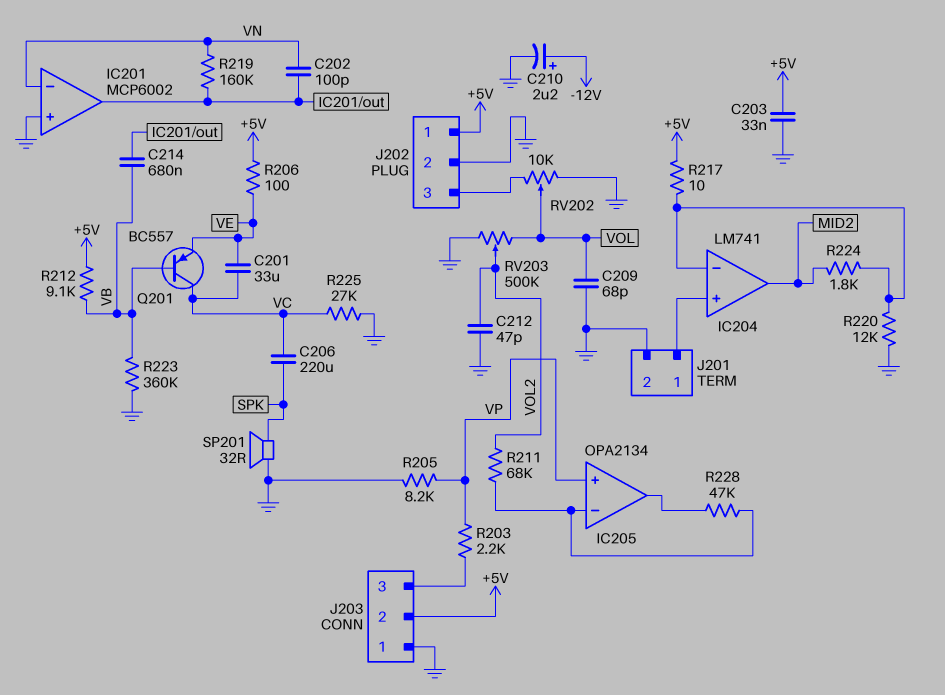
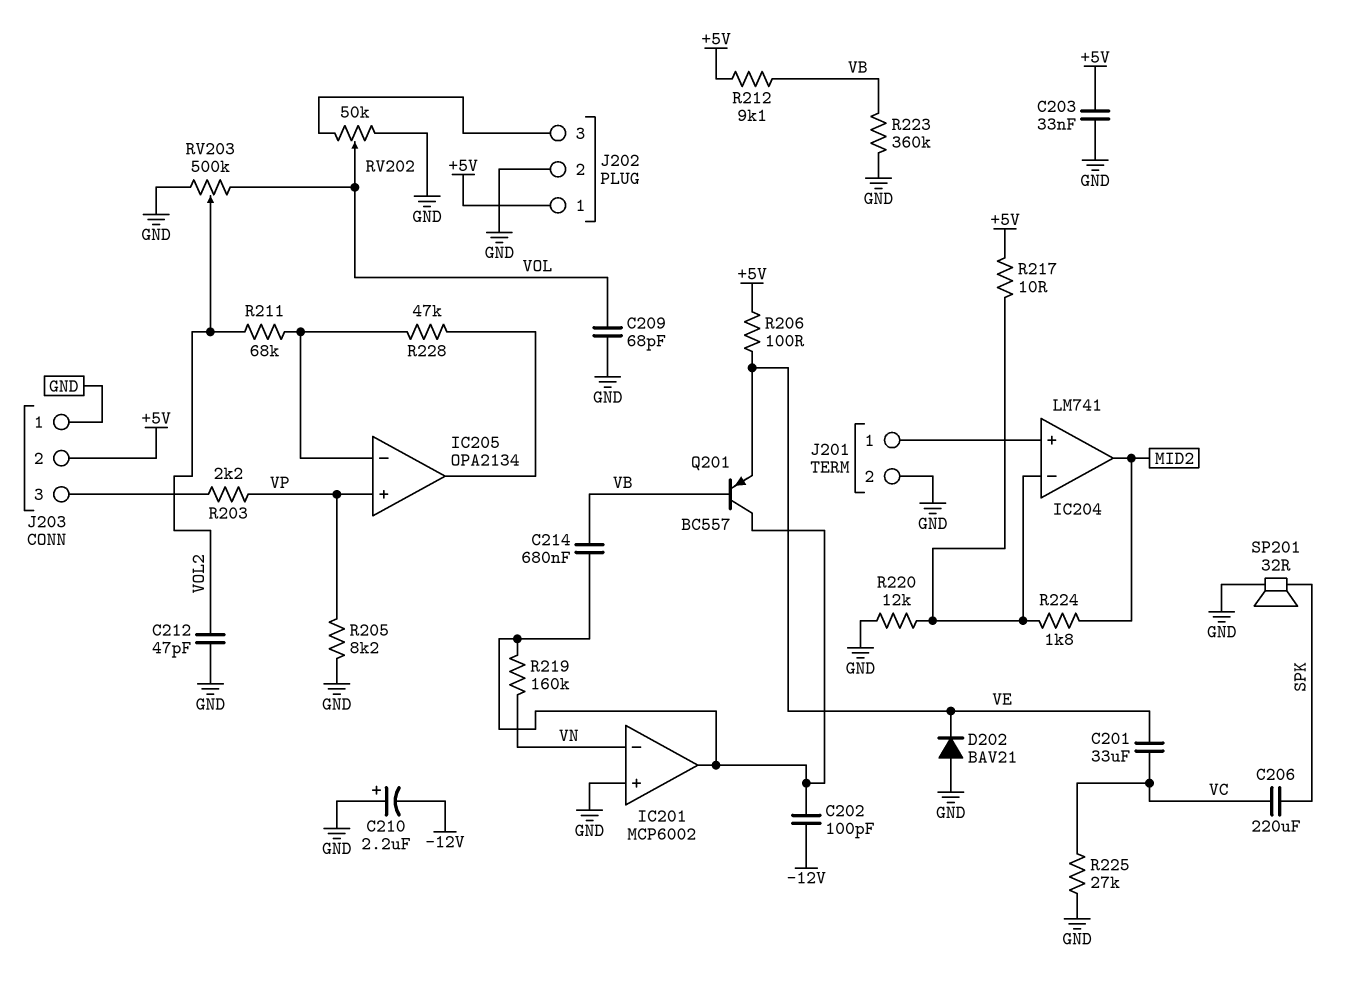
C202: 100pF (IC201/out, VN) -> 100pF (-12V, IC201/out)
C210: 2.2uF (plus -12V, minus GND) -> 2.2uF (plus GND, minus -12V)
D202: none -> diode BAV21 (A GND, K VE)
Q201: PNP BC557 (B VB, C VC, E VE) -> PNP BC557 (B VB, C IC201/out, E VE)
RV202: 10k (GND, J202/3, wiper VOL) -> 50k (GND, J202/3, wiper VOL)

